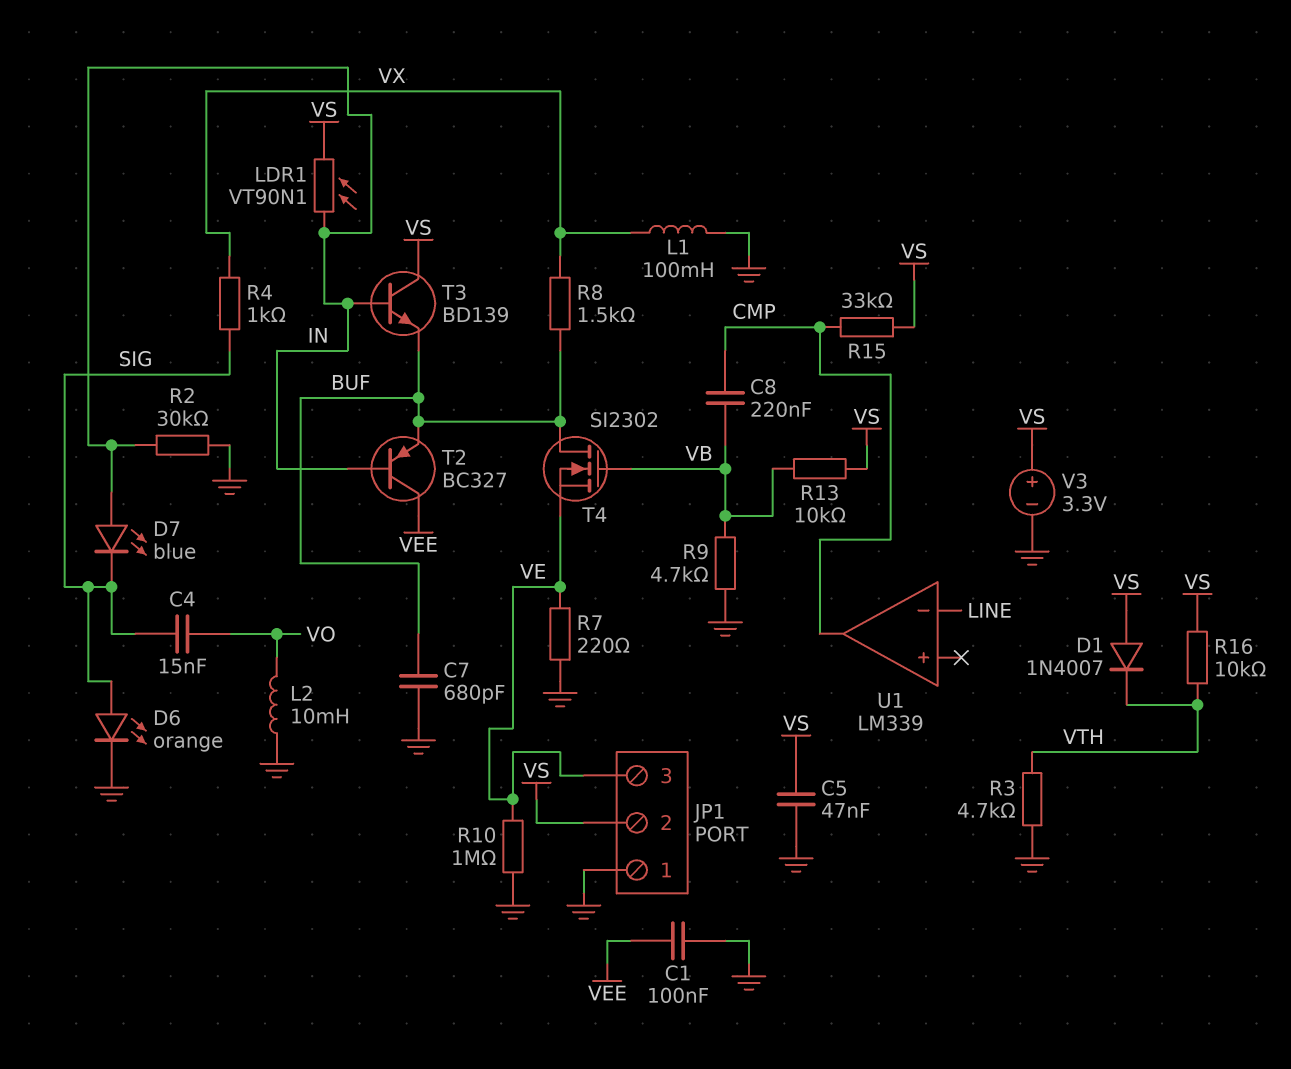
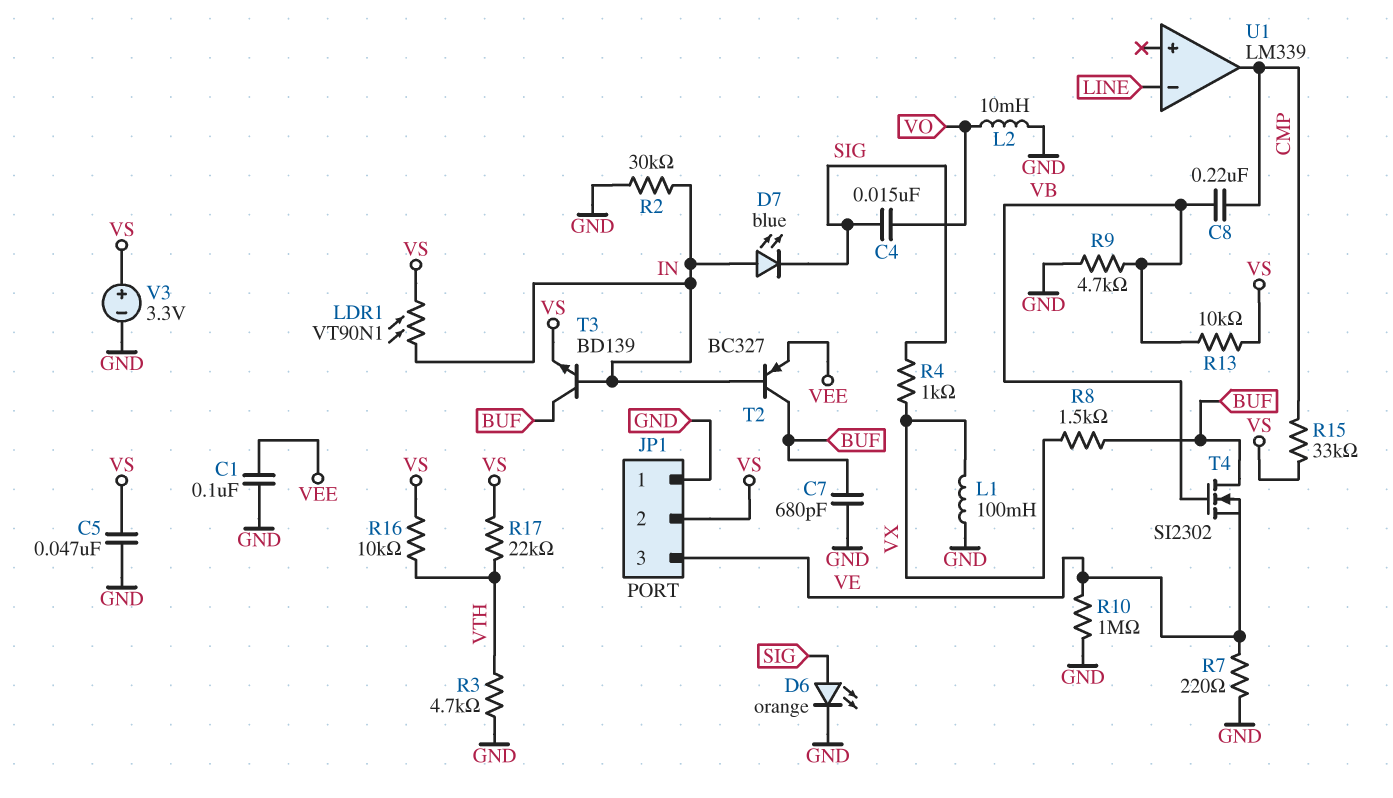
D1: diode 1N4007 (A VS, K VTH) -> none
R17: none -> 22k (VS, VTH)
T2: PNP BC327 (B IN, C VEE, E BUF) -> PNP BC327 (B IN, C BUF, E VEE)
T3: NPN BD139 (B IN, C VS, E BUF) -> NPN BD139 (B IN, C BUF, E VS)

